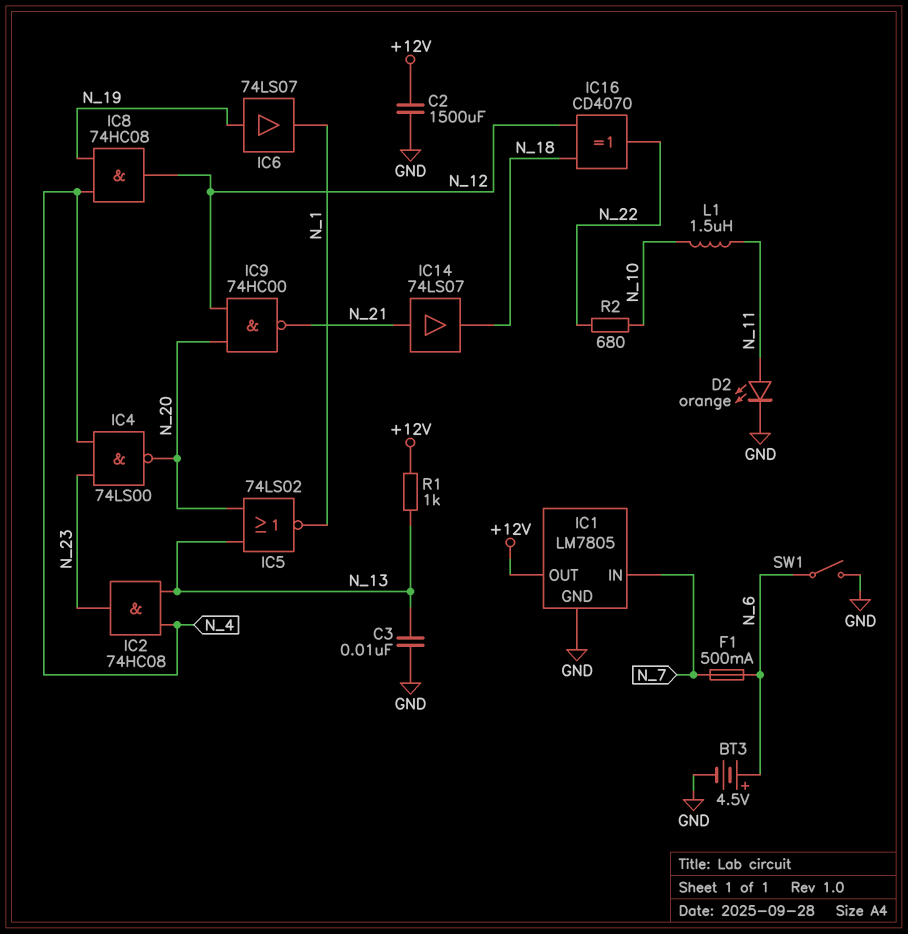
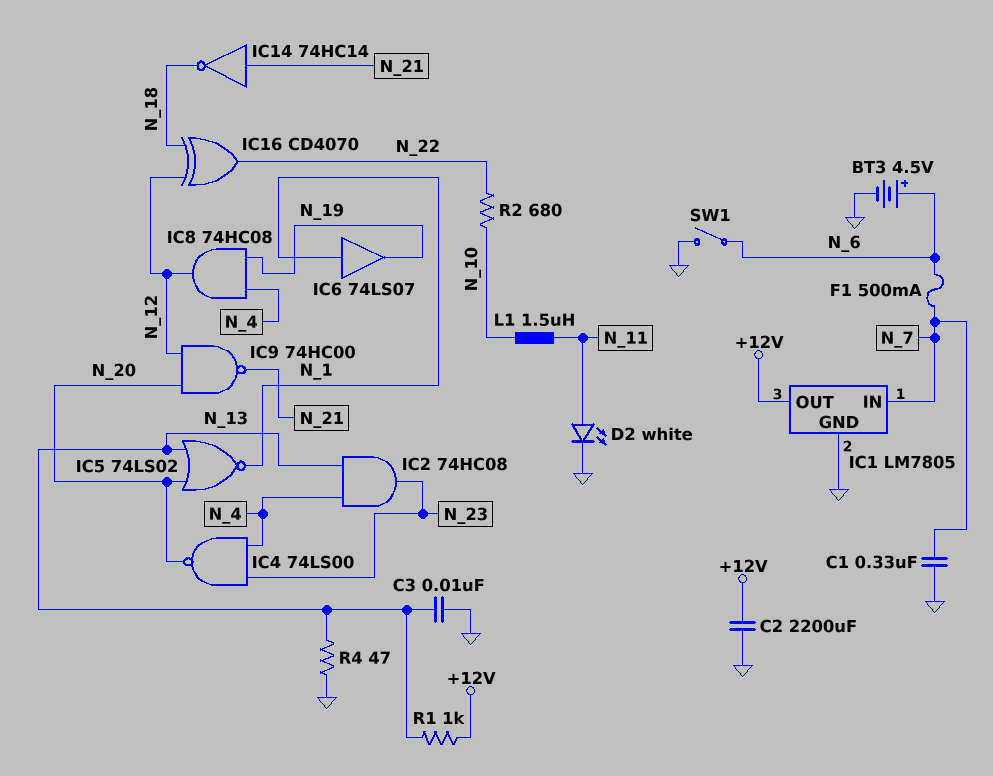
C1: none -> 330nF (GND, N_7)
C2: 1500uF (+12V, GND) -> 2200uF (+12V, GND)
D2: LED orange (A N_11, K GND) -> LED white (A N_11, K GND)
IC6: buffer 74LS07 (in N_19, out N_1) -> buffer 74LS07 (in N_1, out N_19)
IC14: buffer 74LS07 (in N_21, out N_18) -> NOT 74HC14 (in N_21, out N_18)
R4: none -> 47 (GND, N_13)

